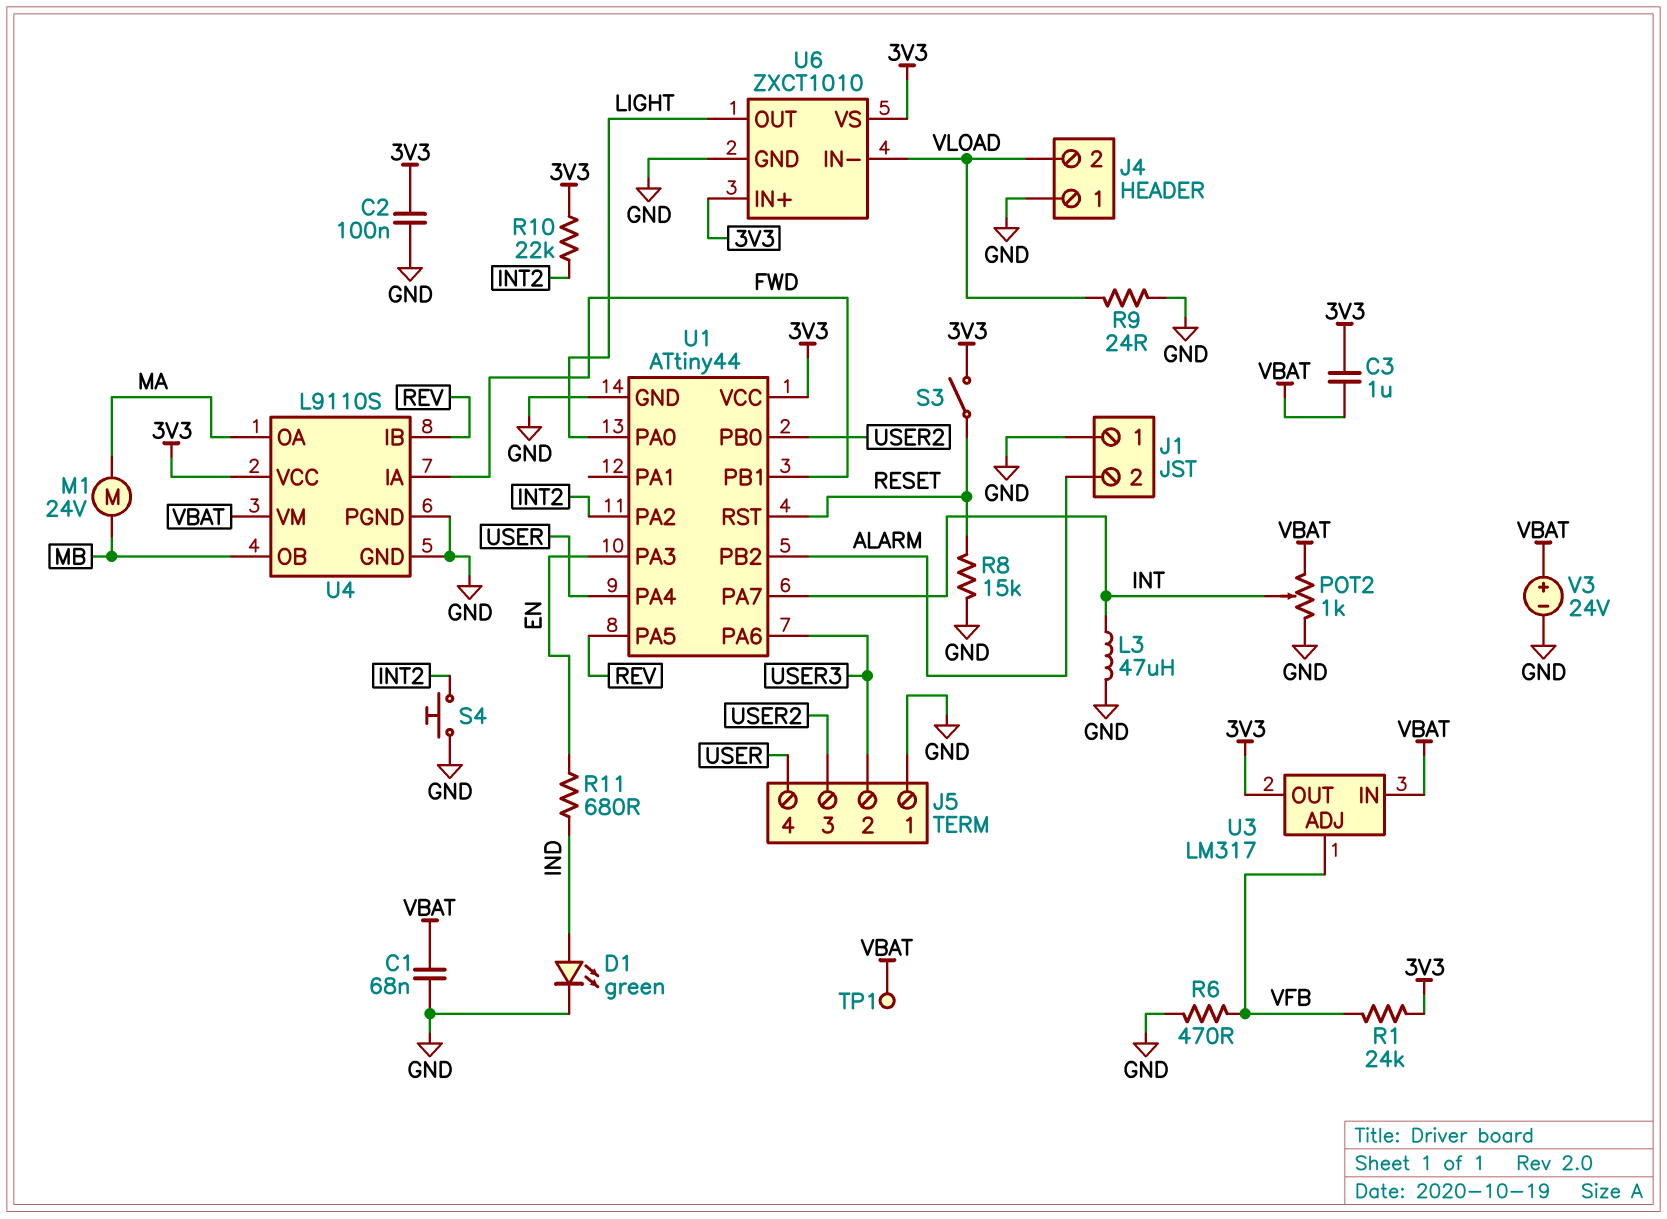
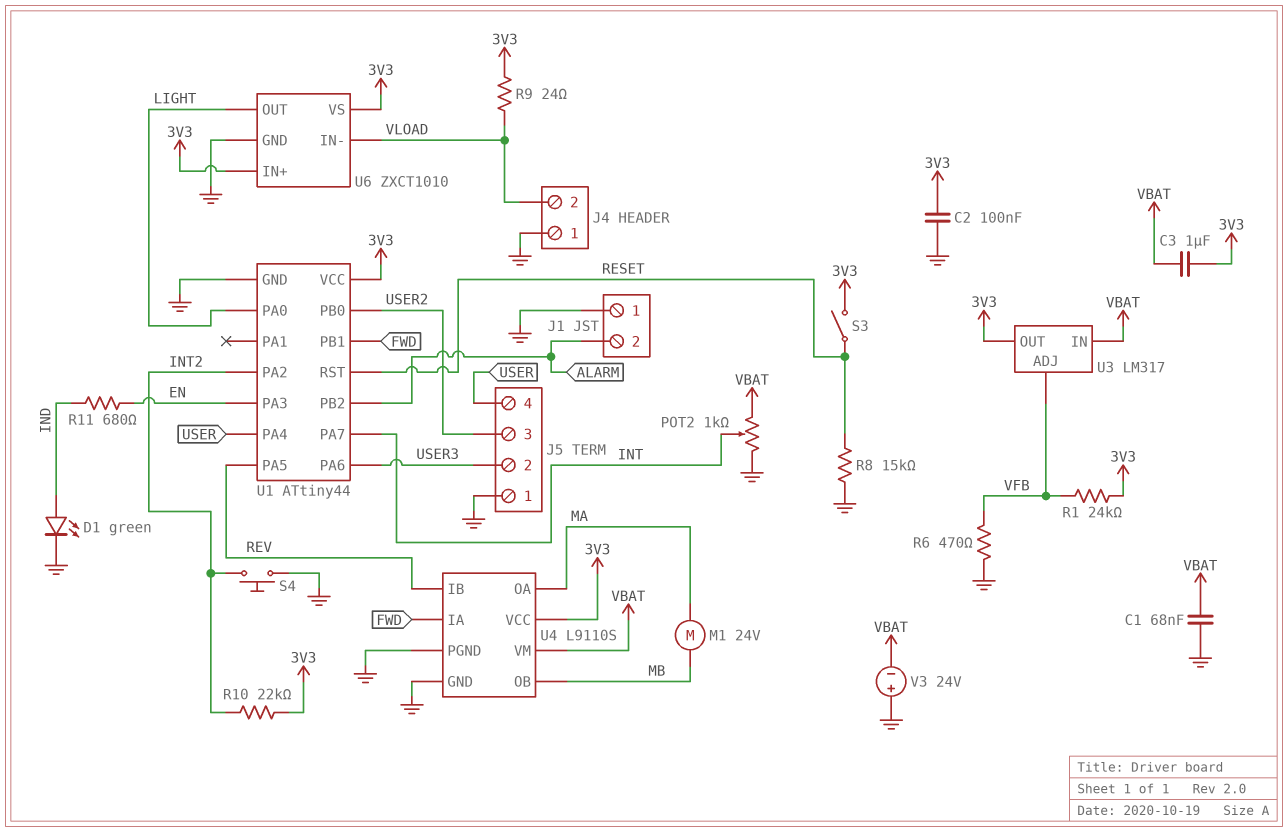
L3: 47uH (GND, INT) -> none
R9: 24 (GND, VLOAD) -> 24 (3V3, VLOAD)
TP1: test point (VBAT) -> none
V3: 24V (plus VBAT, minus GND) -> 24V (plus GND, minus VBAT)

